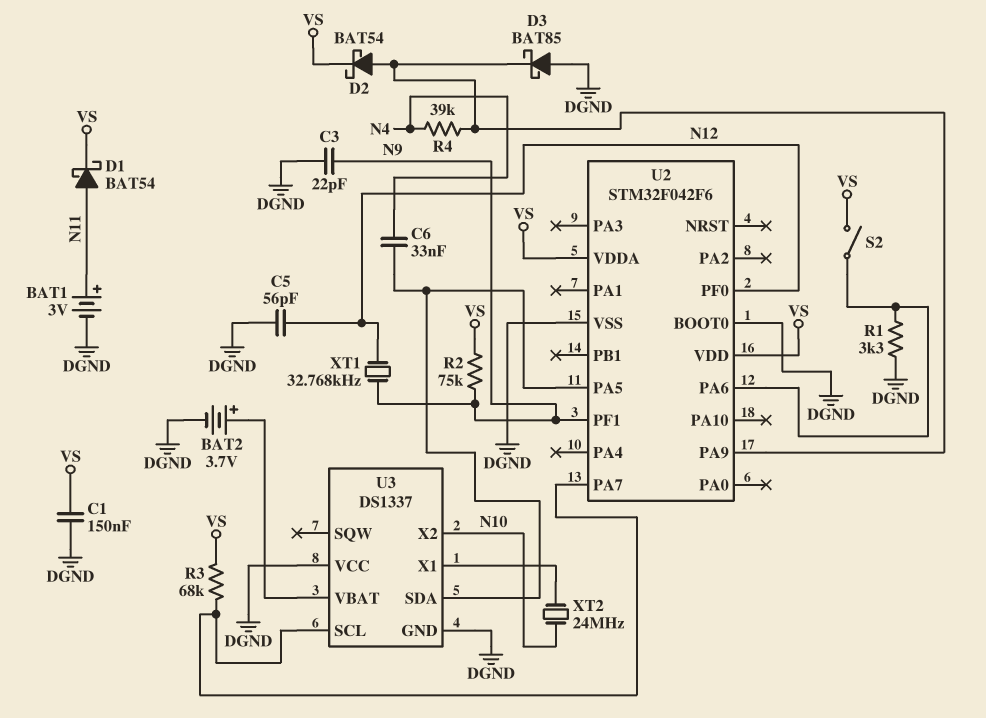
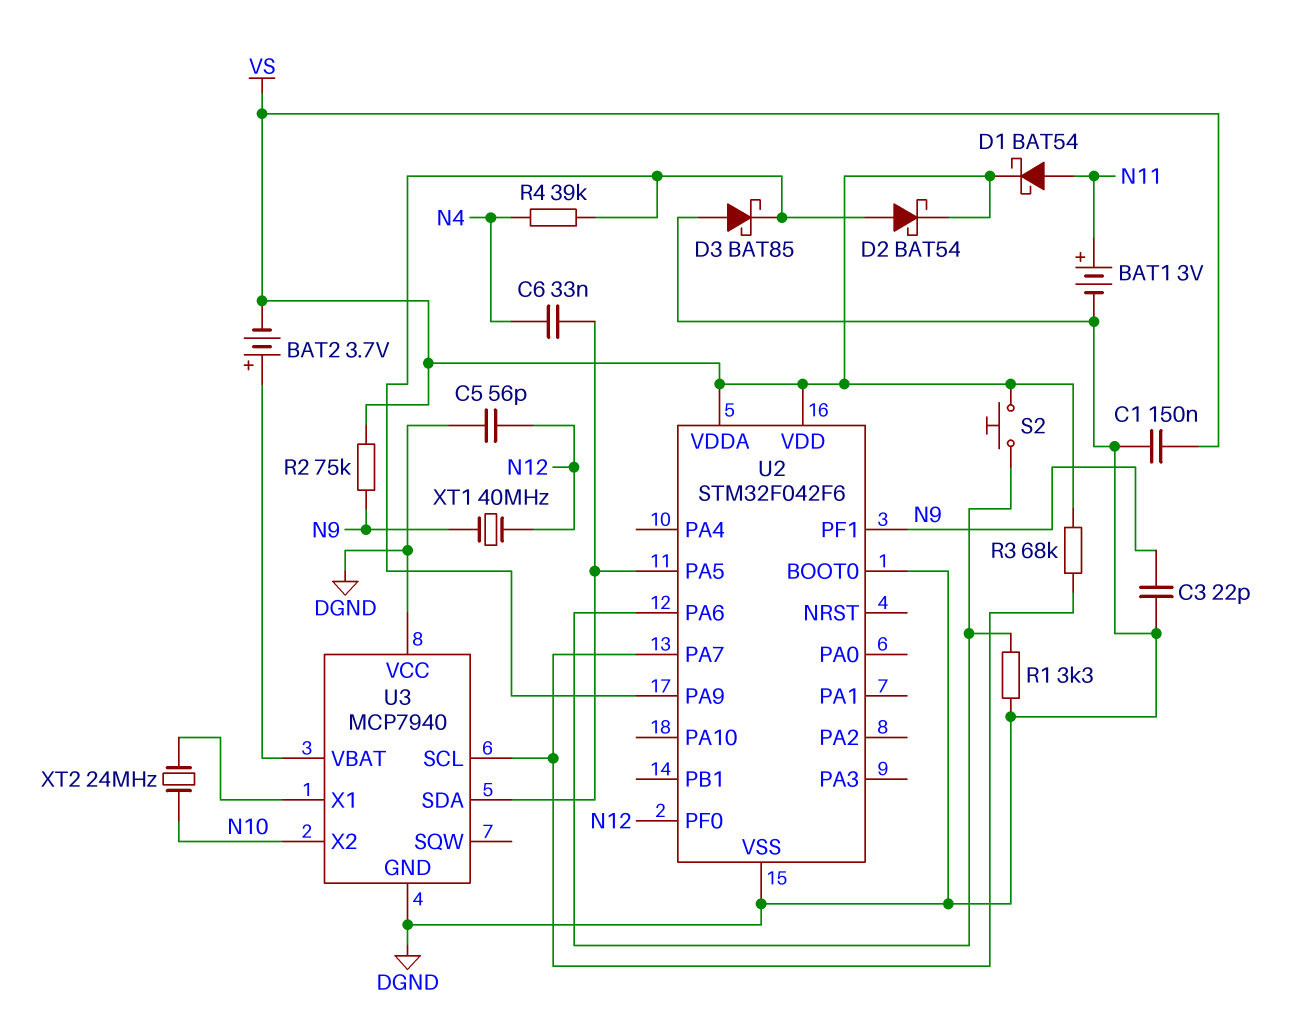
BAT2: 3.7V (plus U3/VBAT, minus DGND) -> 3.7V (plus U3/VBAT, minus VS)
S2: switch (U2/PA6, VS) -> button (U2/PA6, VS)
U3: DS1337 -> MCP7940
XT1: 32.768kHz (N9, N12) -> 40MHz (N9, N12)

